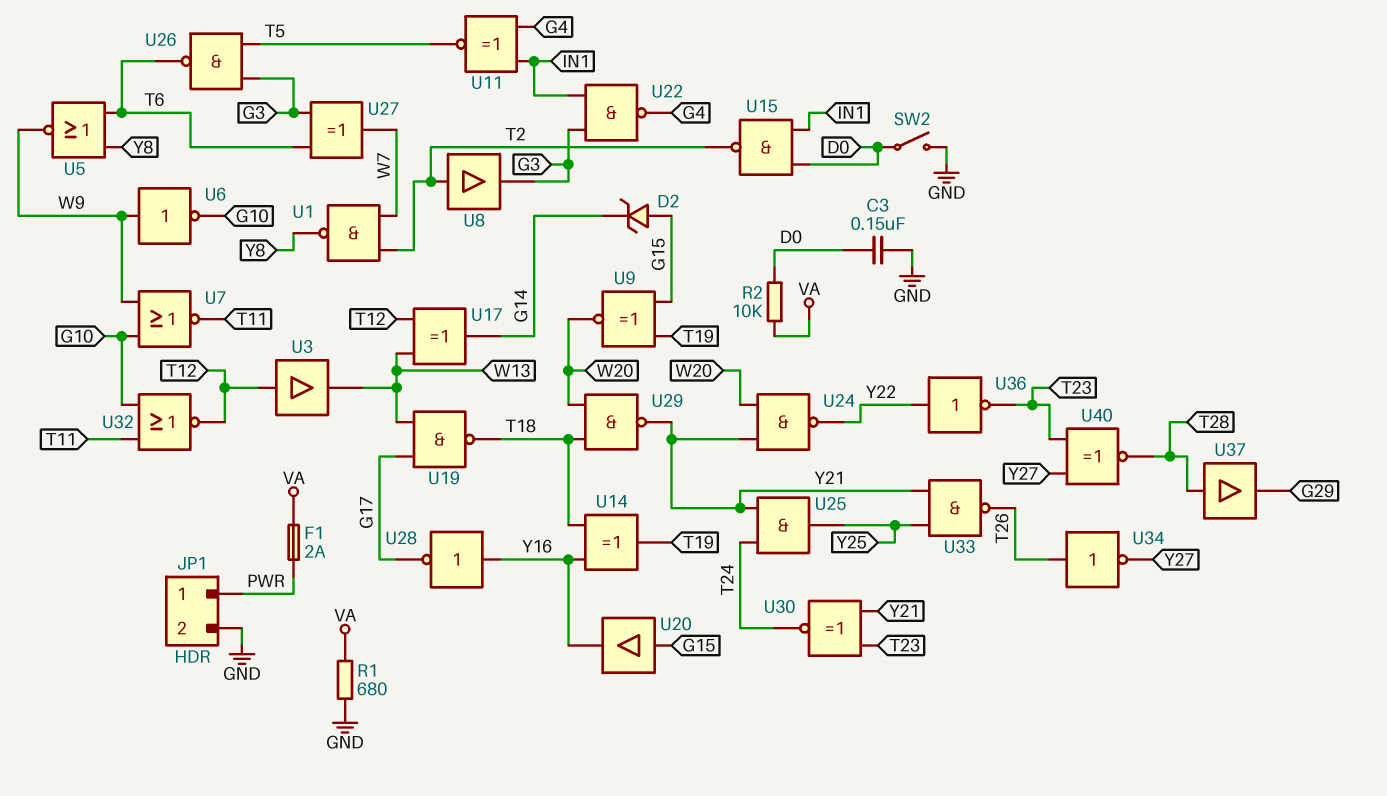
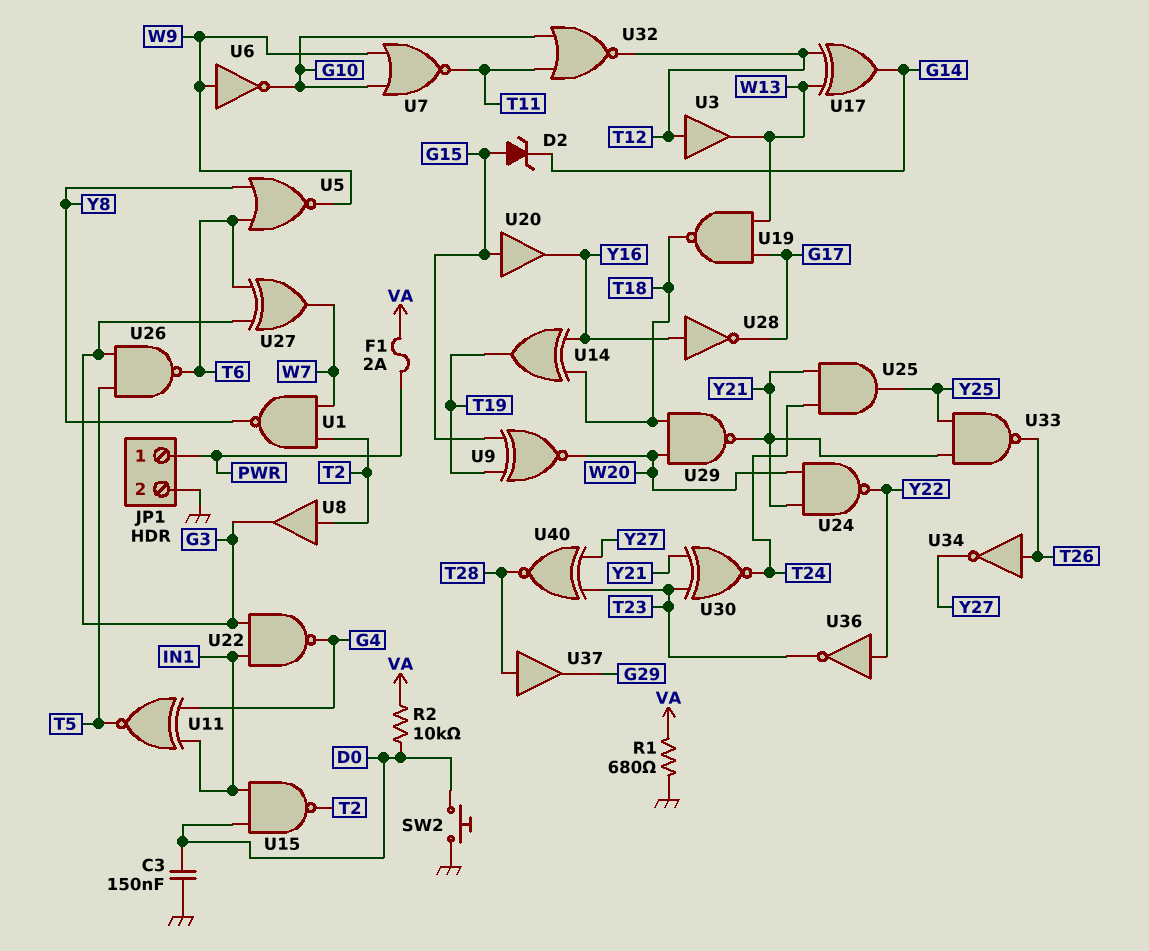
SW2: switch (D0, GND) -> button (D0, GND)

